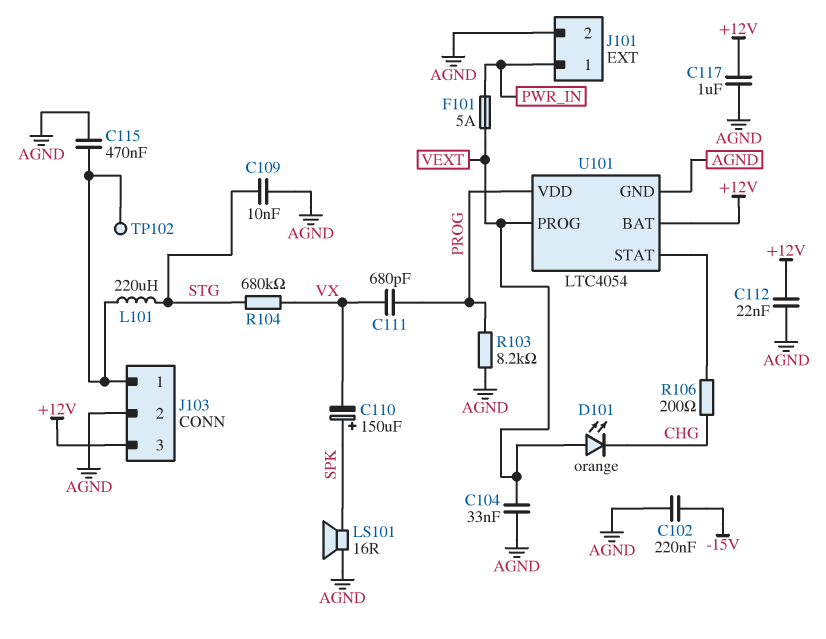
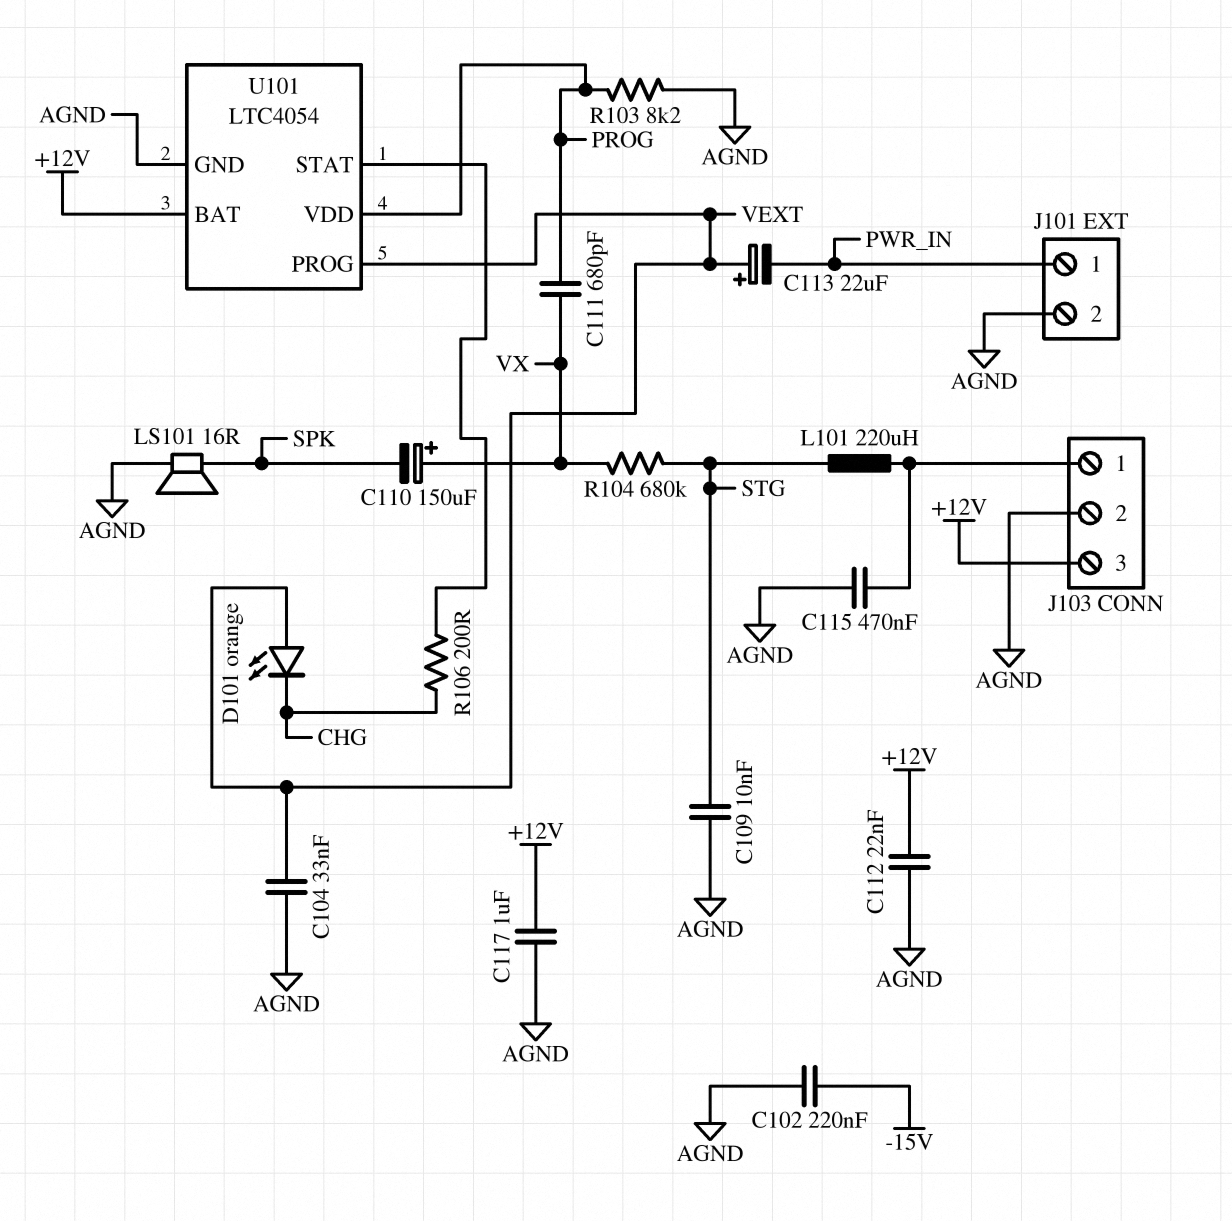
C110: 150uF (plus SPK, minus VX) -> 150uF (plus VX, minus SPK)
C113: none -> 22uF (plus VEXT, minus PWR_IN)
F101: 5A (PWR_IN, VEXT) -> none
TP102: test point (J103/1) -> none

